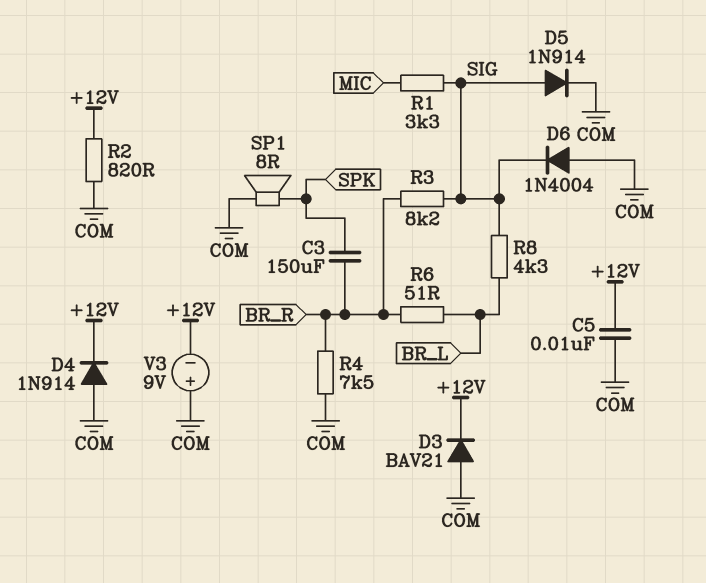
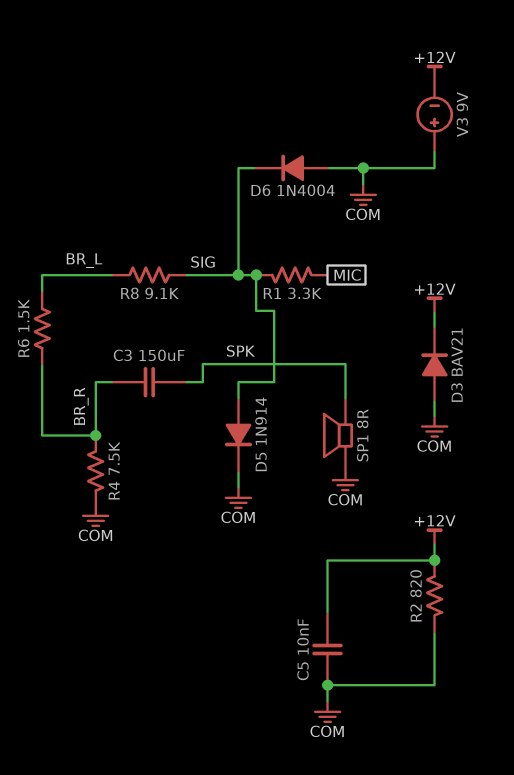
D4: diode 1N914 (A COM, K +12V) -> none
R3: 8.2k (BR_R, SIG) -> none
R6: 51 (BR_L, BR_R) -> 1.5k (BR_L, BR_R)
R8: 4.3k (BR_L, SIG) -> 9.1k (BR_L, SIG)

